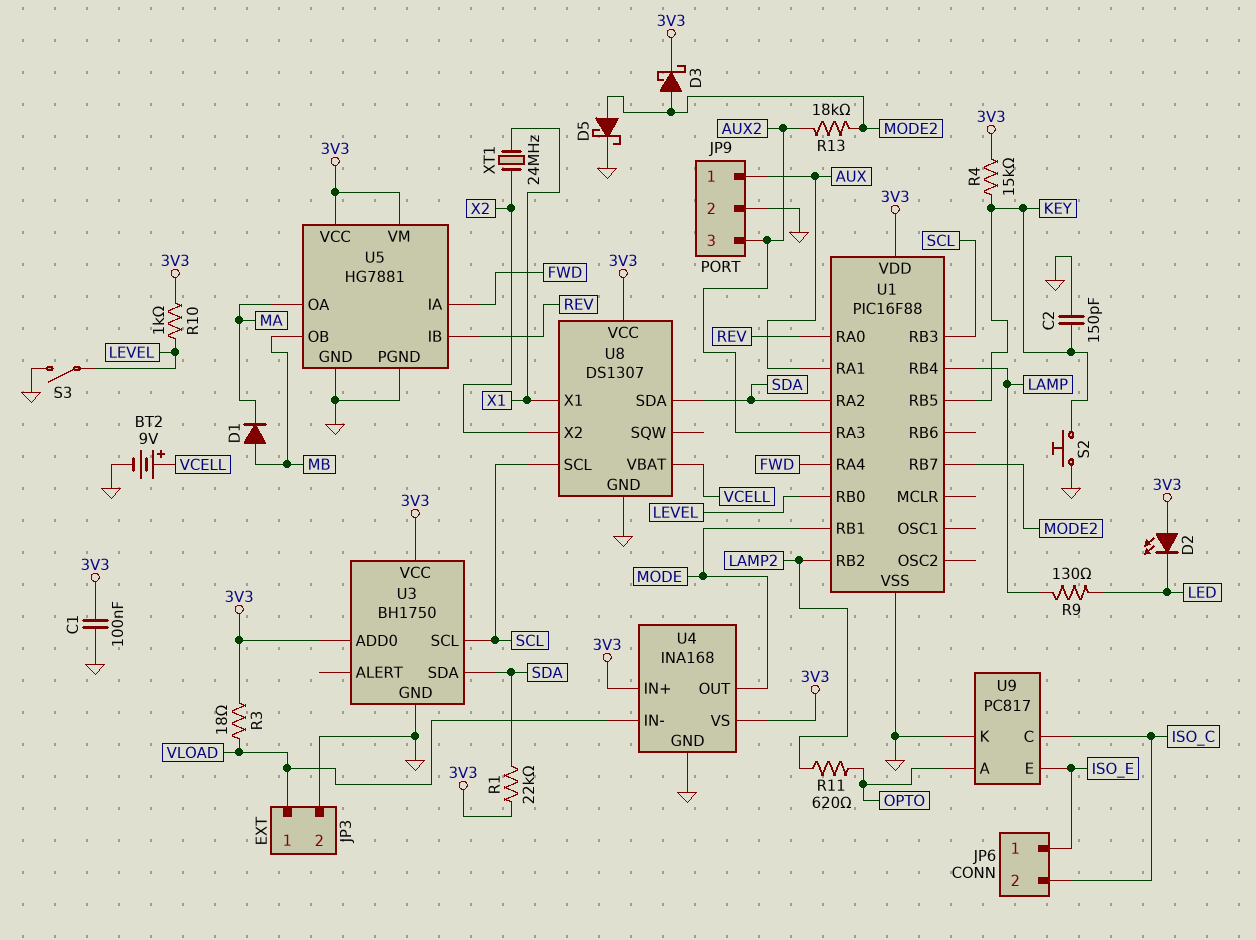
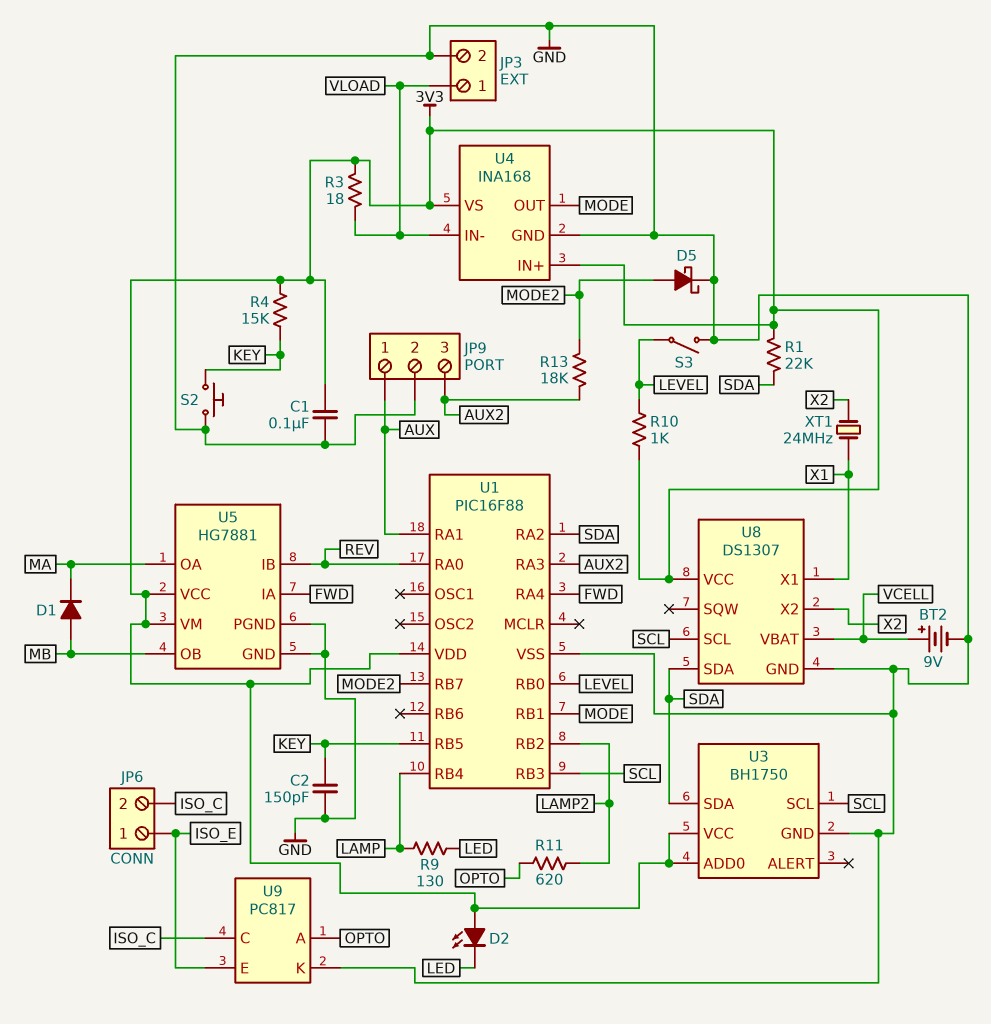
D3: schottky (A MODE2, K 3V3) -> none

